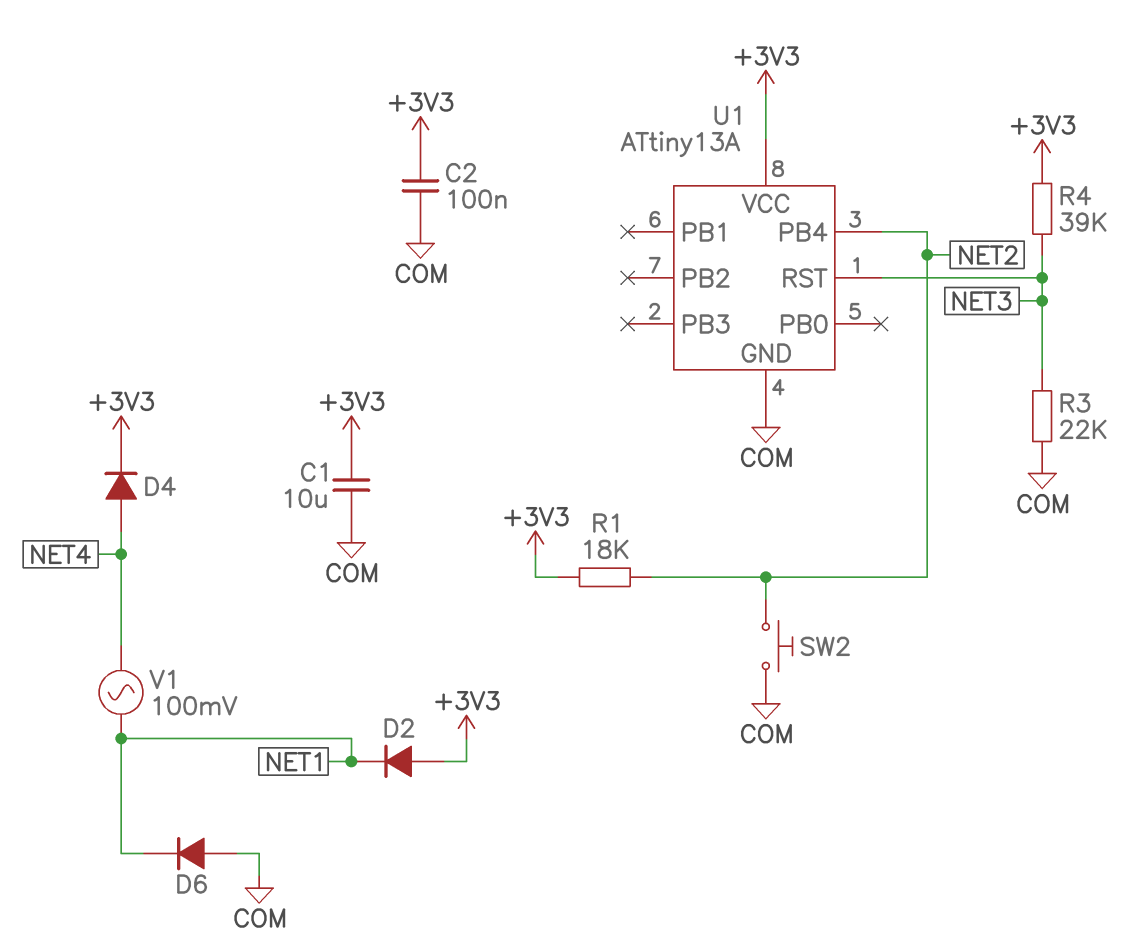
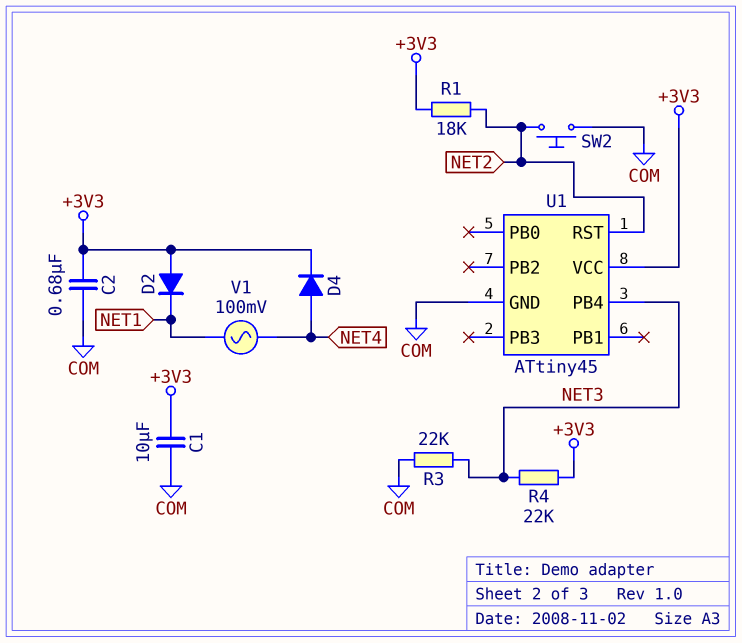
C2: 100nF (+3V3, COM) -> 680nF (+3V3, COM)
D6: diode (A COM, K NET1) -> none
R4: 39k (+3V3, NET3) -> 22k (+3V3, NET3)
U1: ATtiny13A -> ATtiny45
U1 pin PB4: NET2 -> NET3
U1 pin RST: NET3 -> NET2

